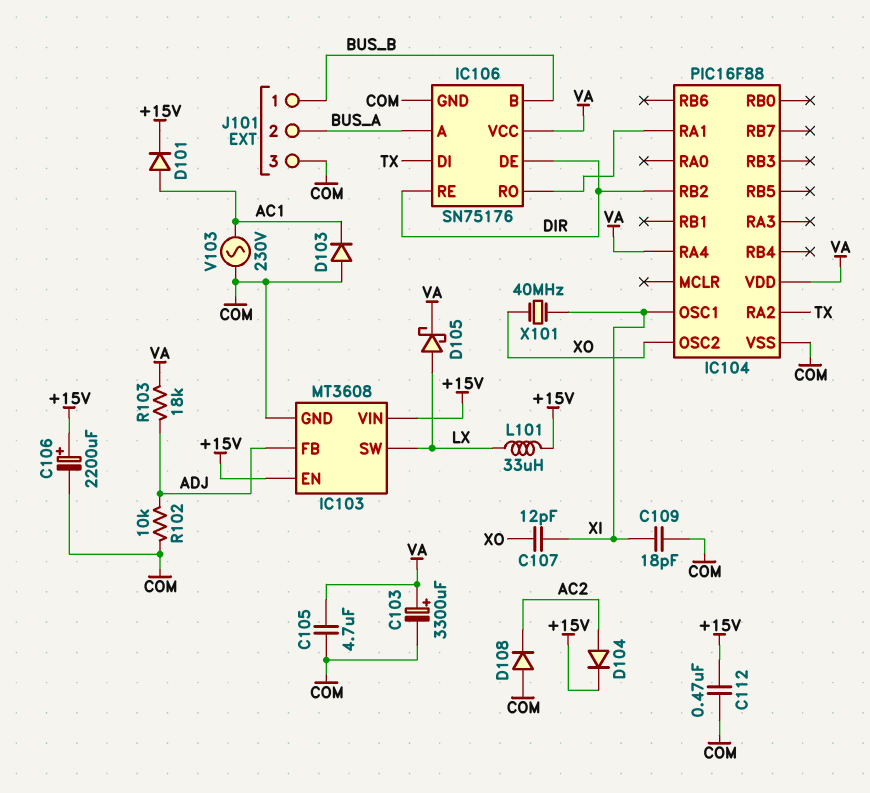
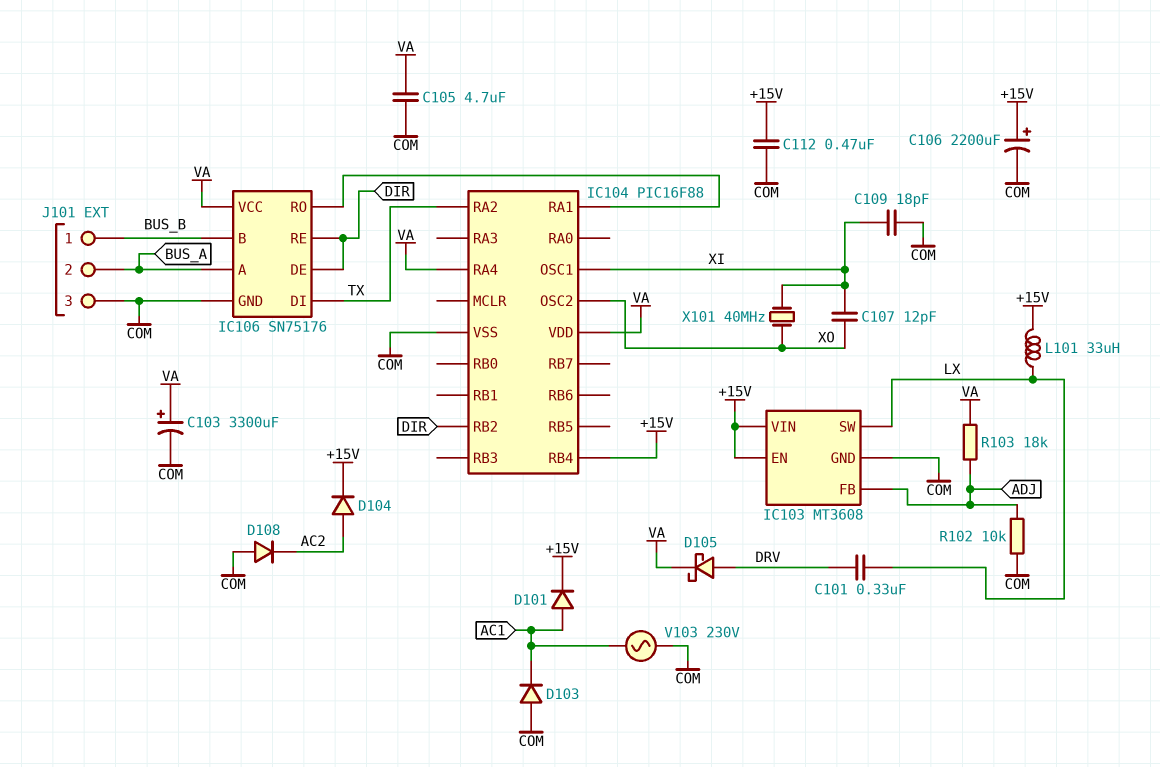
C101: none -> 330nF (DRV, LX)
D105: schottky (A LX, K VA) -> schottky (A DRV, K VA)
IC104 pin RB4: none -> +15V

